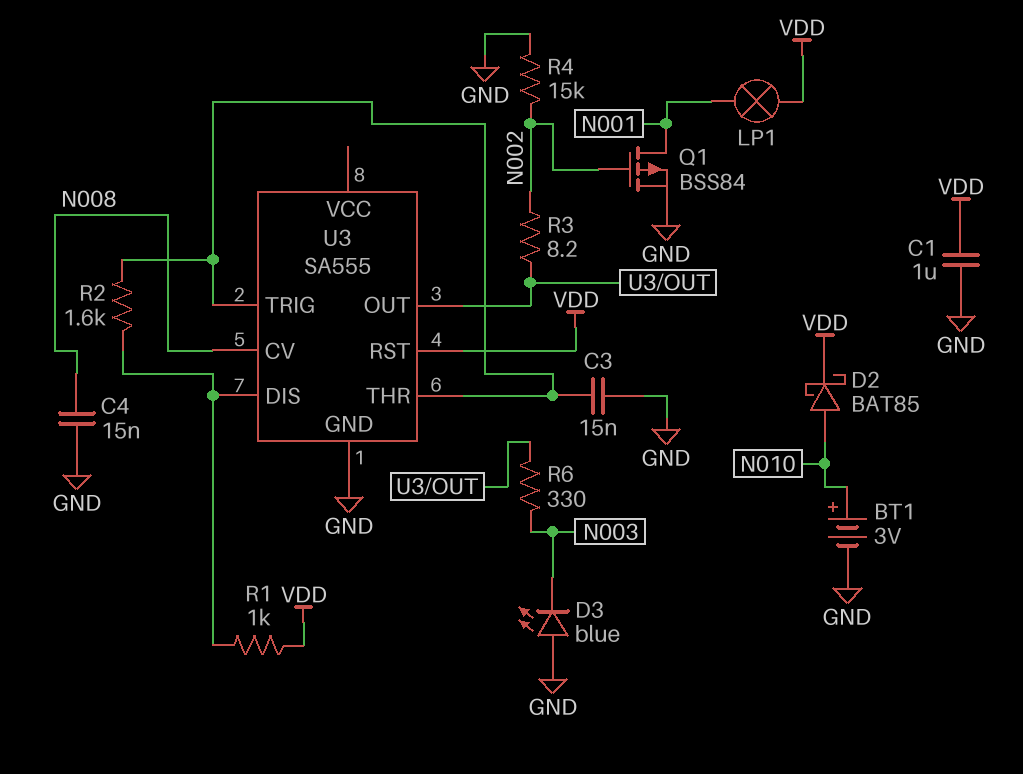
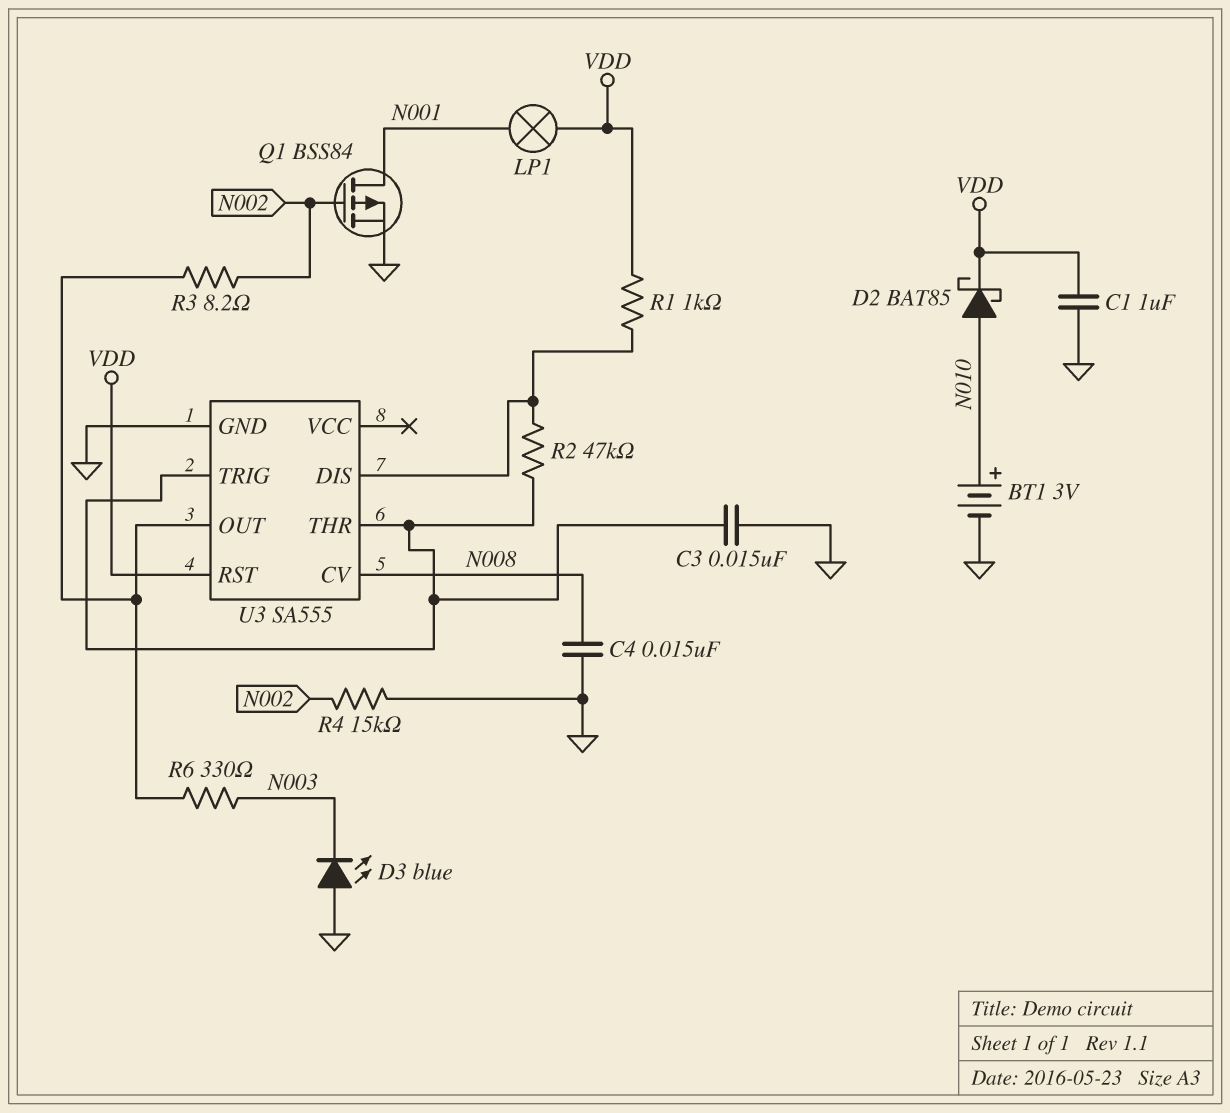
R2: 1.6k (U3/DIS, U3/THR) -> 47k (U3/DIS, U3/THR)

